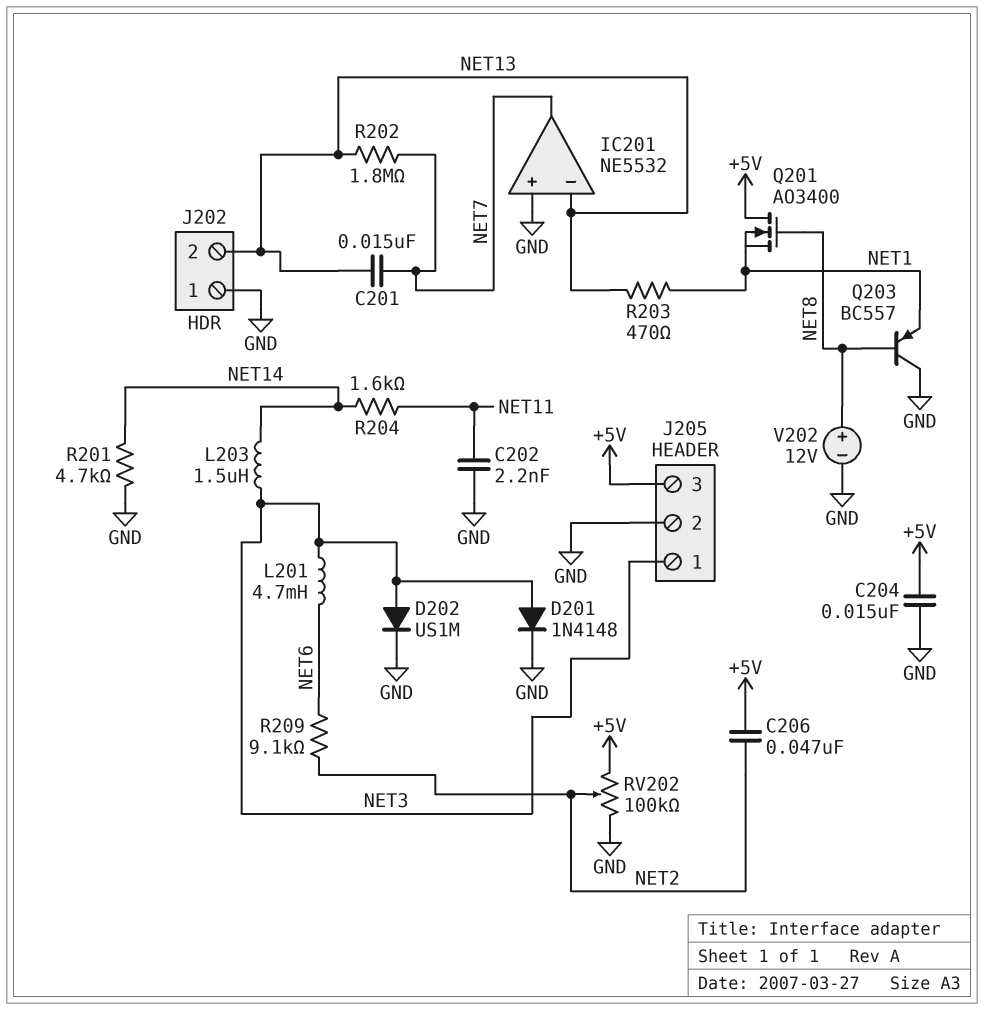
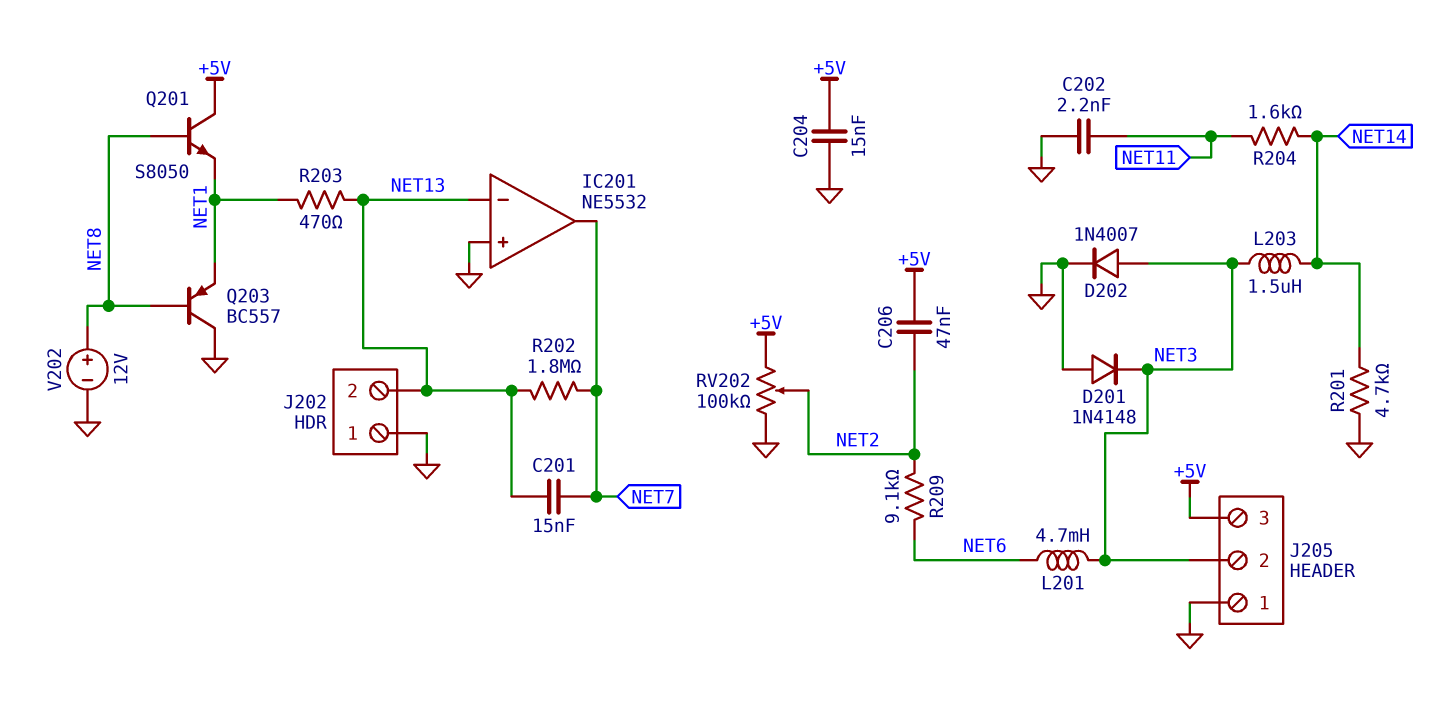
D201: diode 1N4148 (A NET3, K GND) -> diode 1N4148 (A GND, K NET3)
D202: diode US1M (A NET3, K GND) -> diode 1N4007 (A NET3, K GND)
J205 pin 1: NET3 -> GND
J205 pin 2: GND -> NET3
Q201: NMOS AO3400 (G NET8, D +5V, S NET1) -> NPN S8050 (B NET8, C +5V, E NET1)

